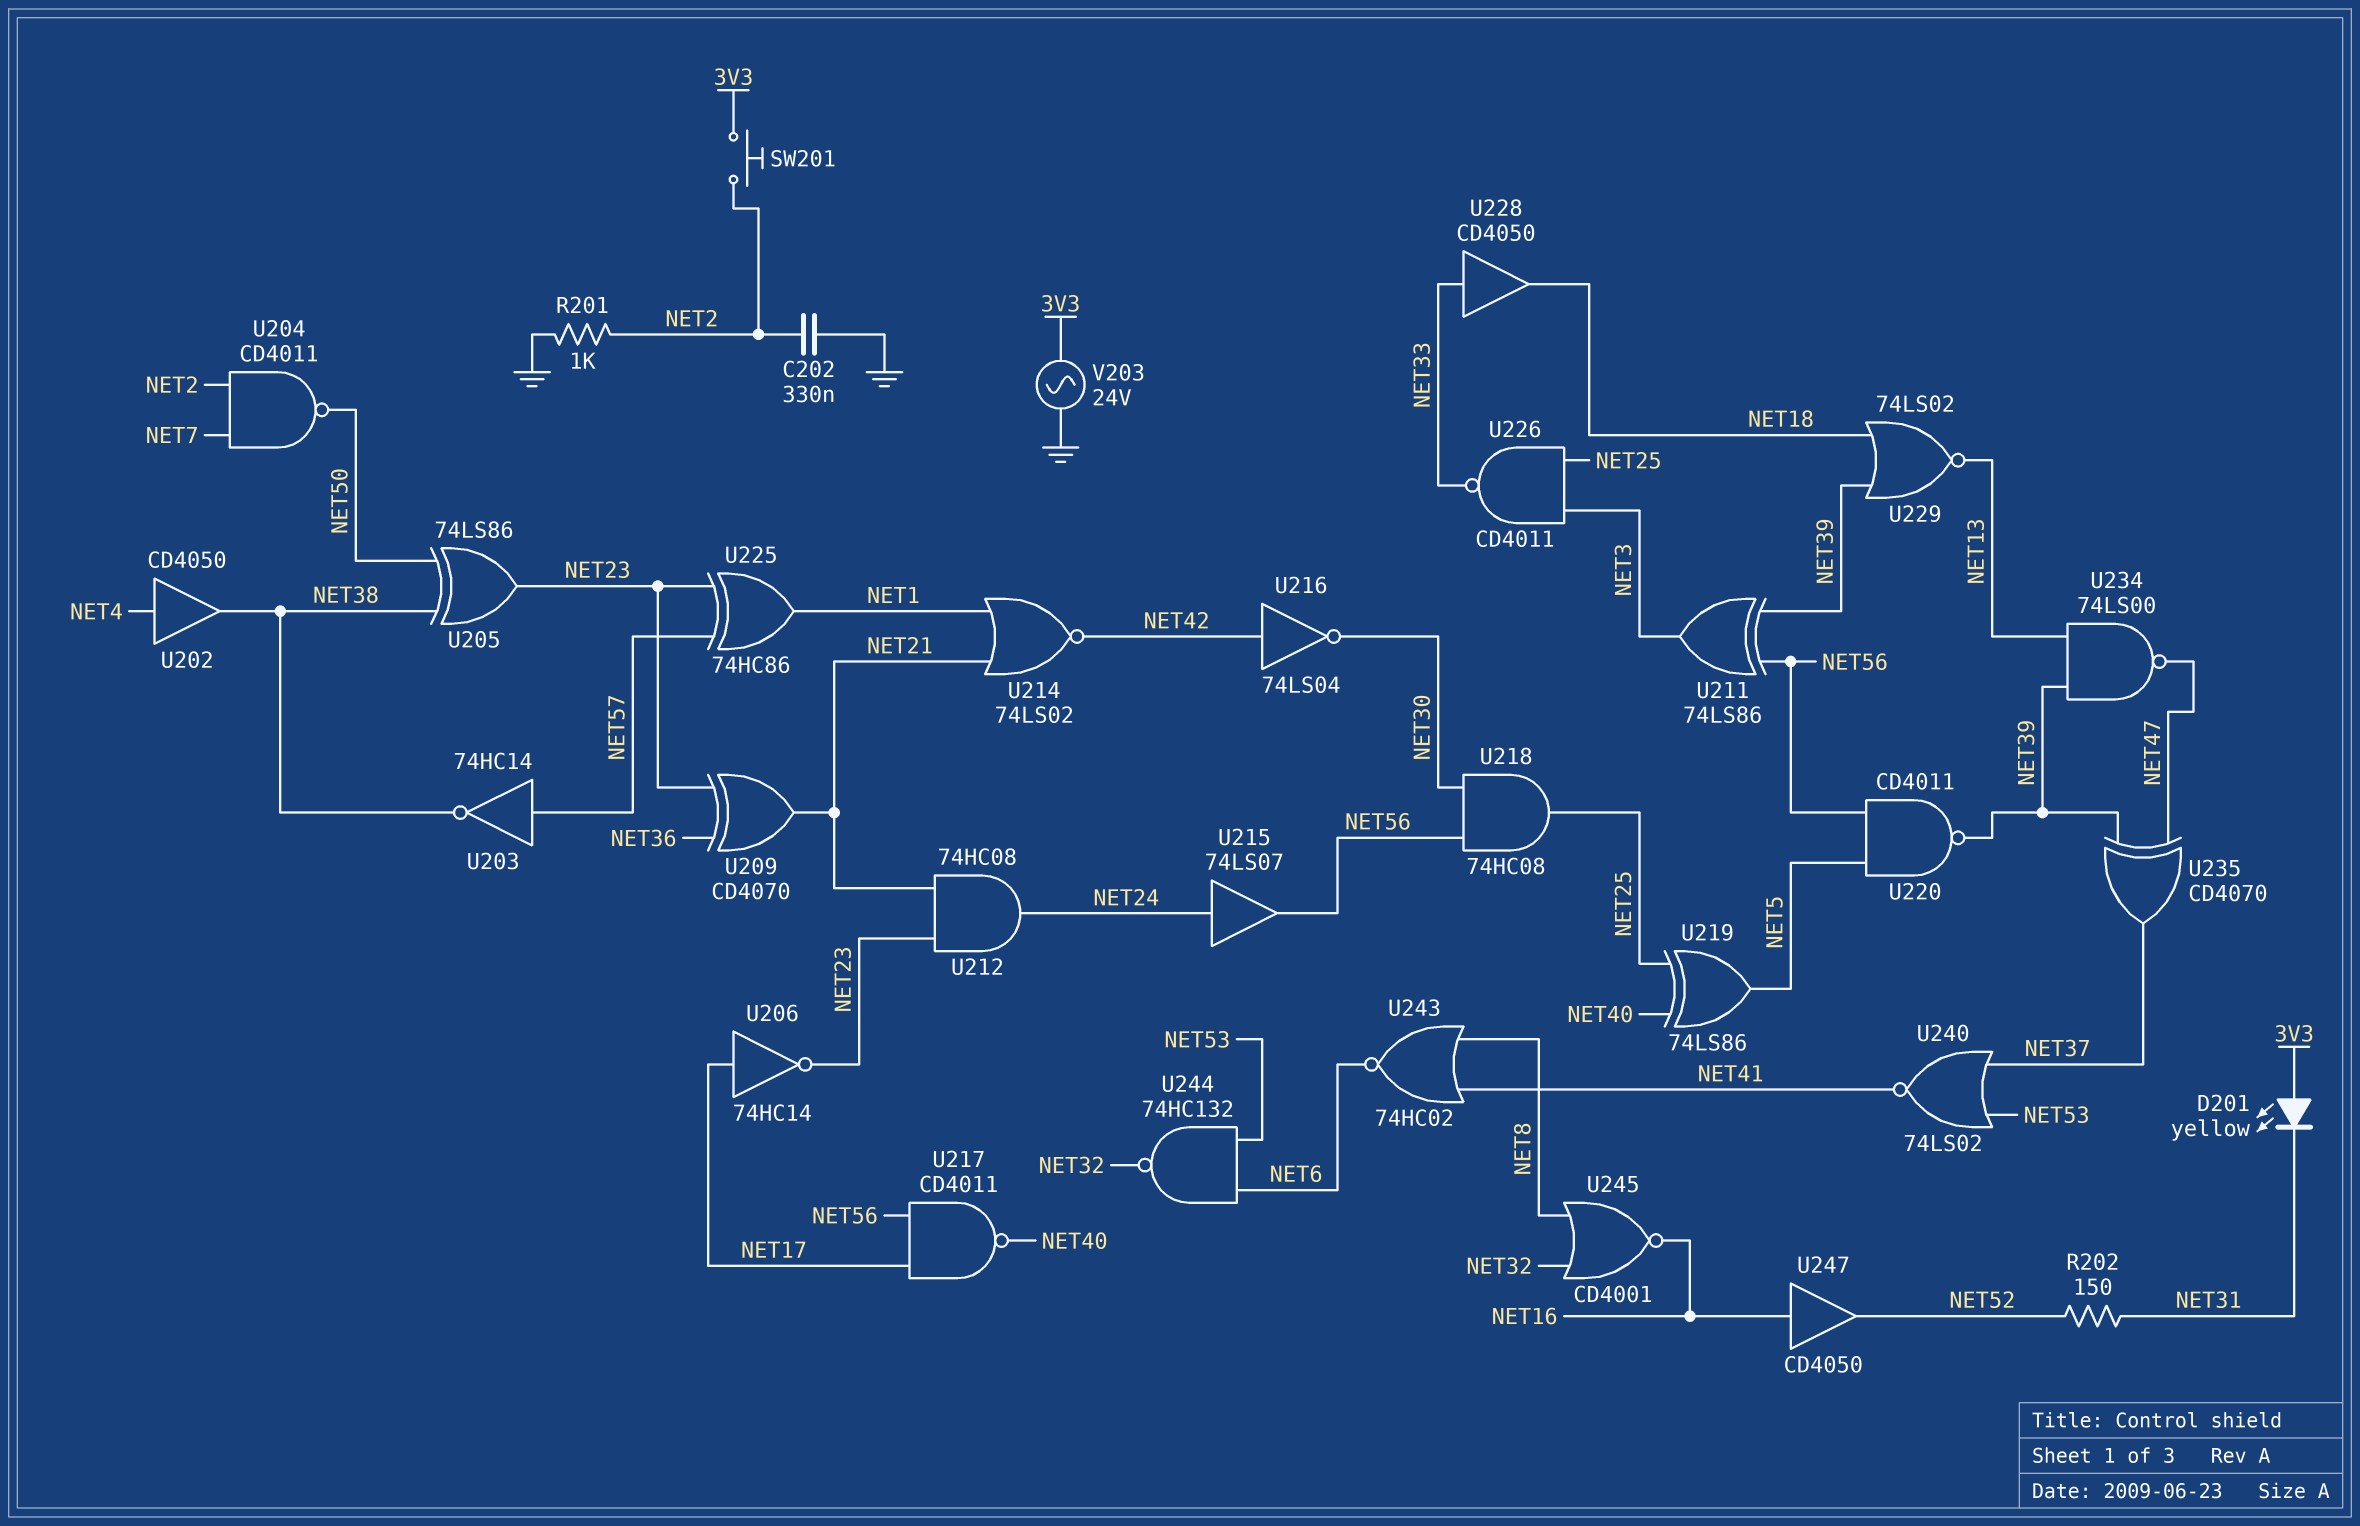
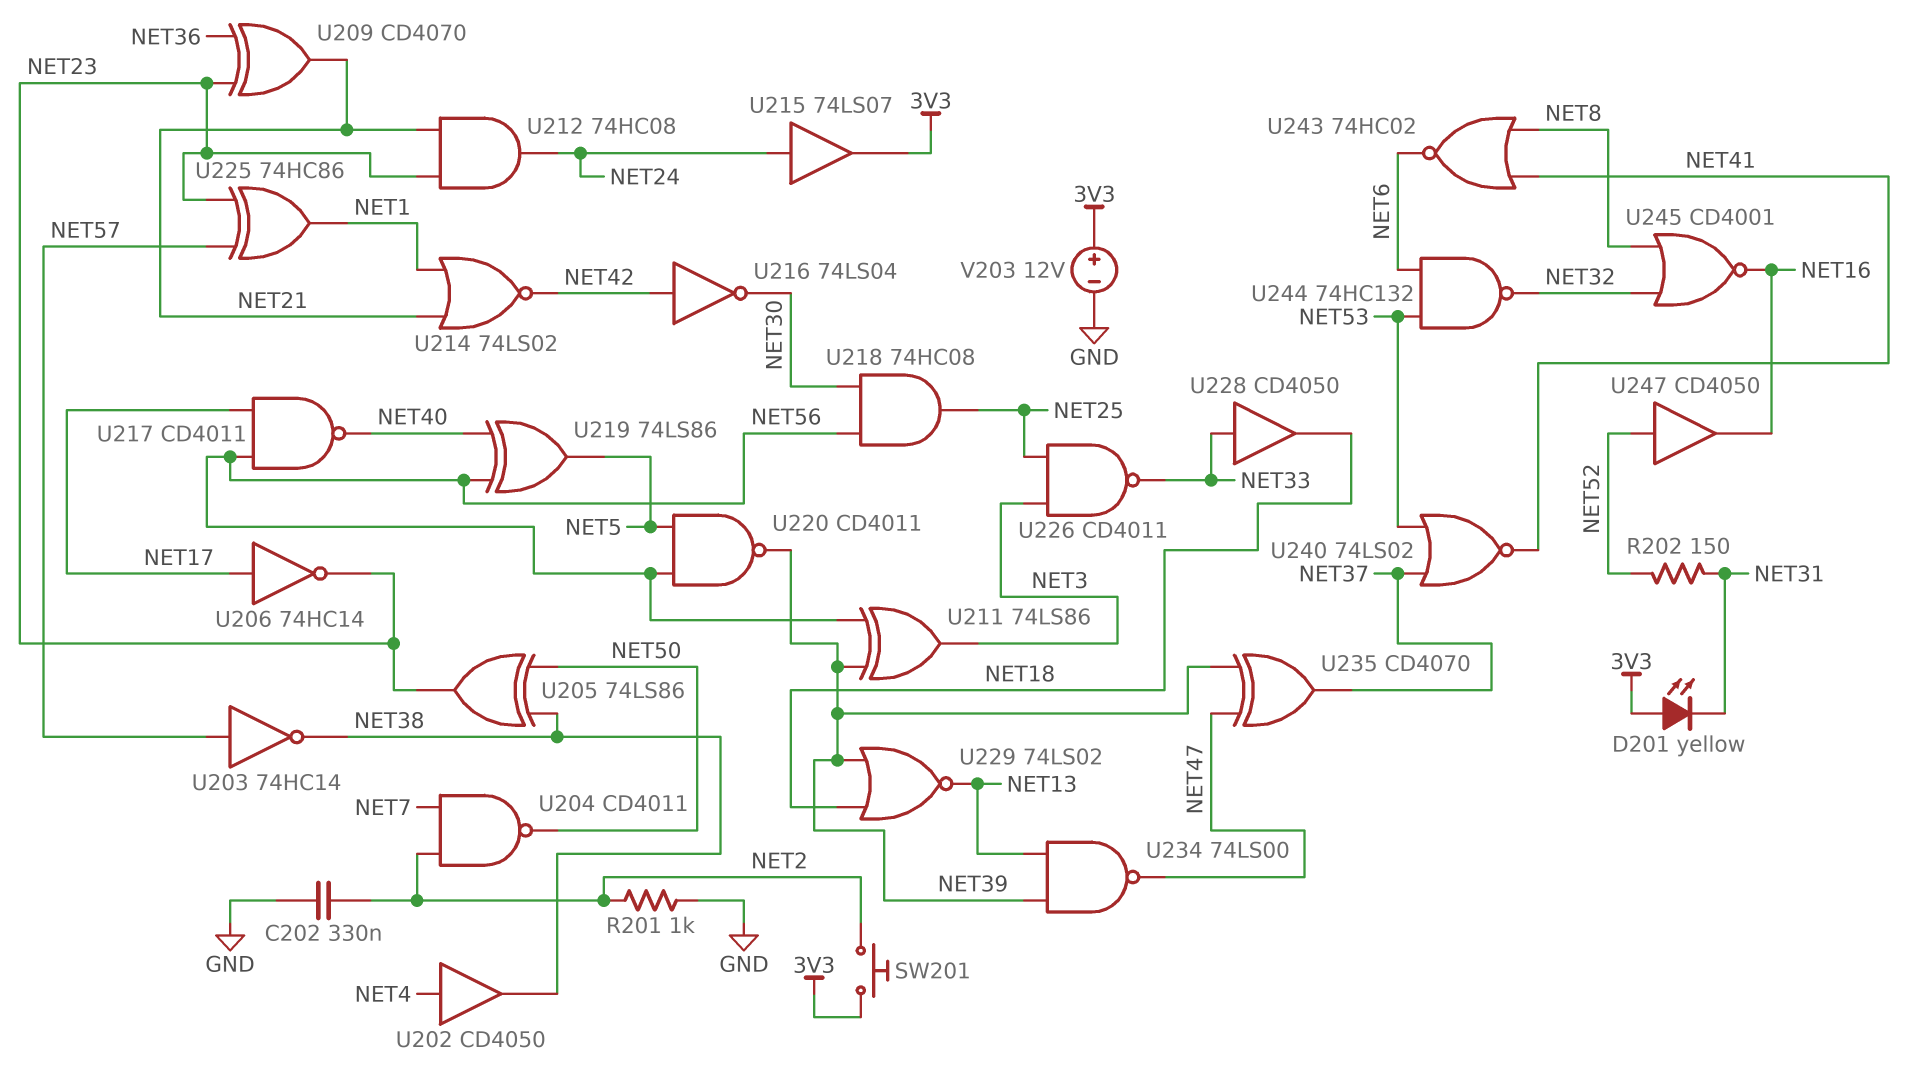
U215: buffer 74LS07 (in NET24, out NET56) -> buffer 74LS07 (in NET24, out 3V3)
U219: XOR 74LS86 (in NET25, in NET40, out NET5) -> XOR 74LS86 (in NET40, in NET56, out NET5)
U247: buffer CD4050 (in NET16, out NET52) -> buffer CD4050 (in NET52, out NET16)
V203: AC 24V (3V3, GND) -> 12V (plus 3V3, minus GND)

